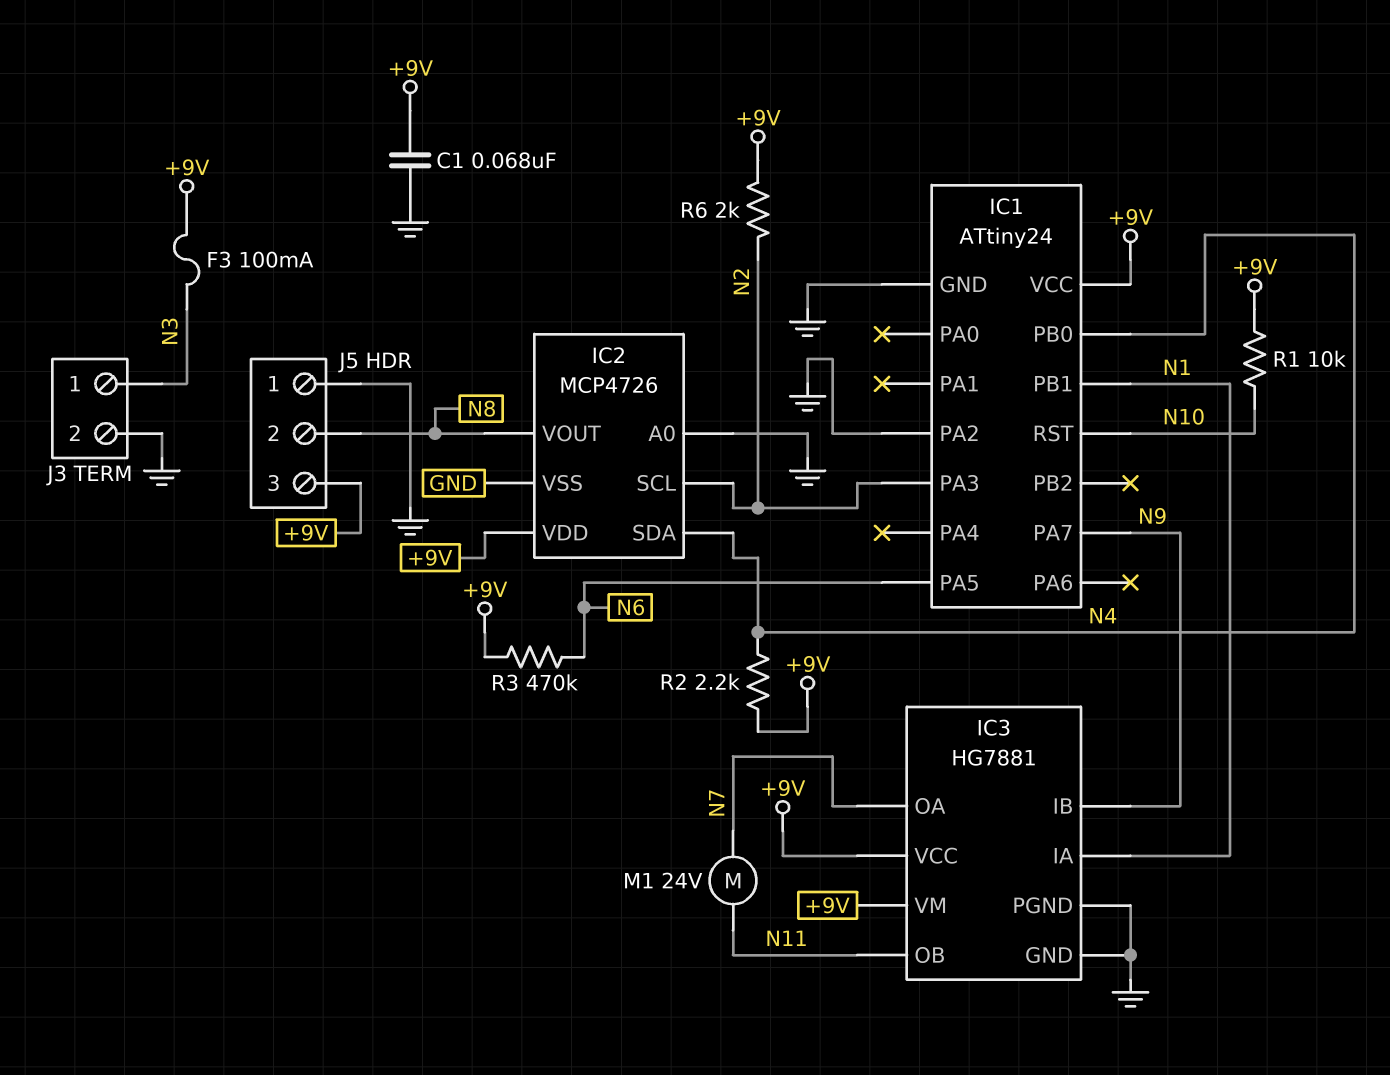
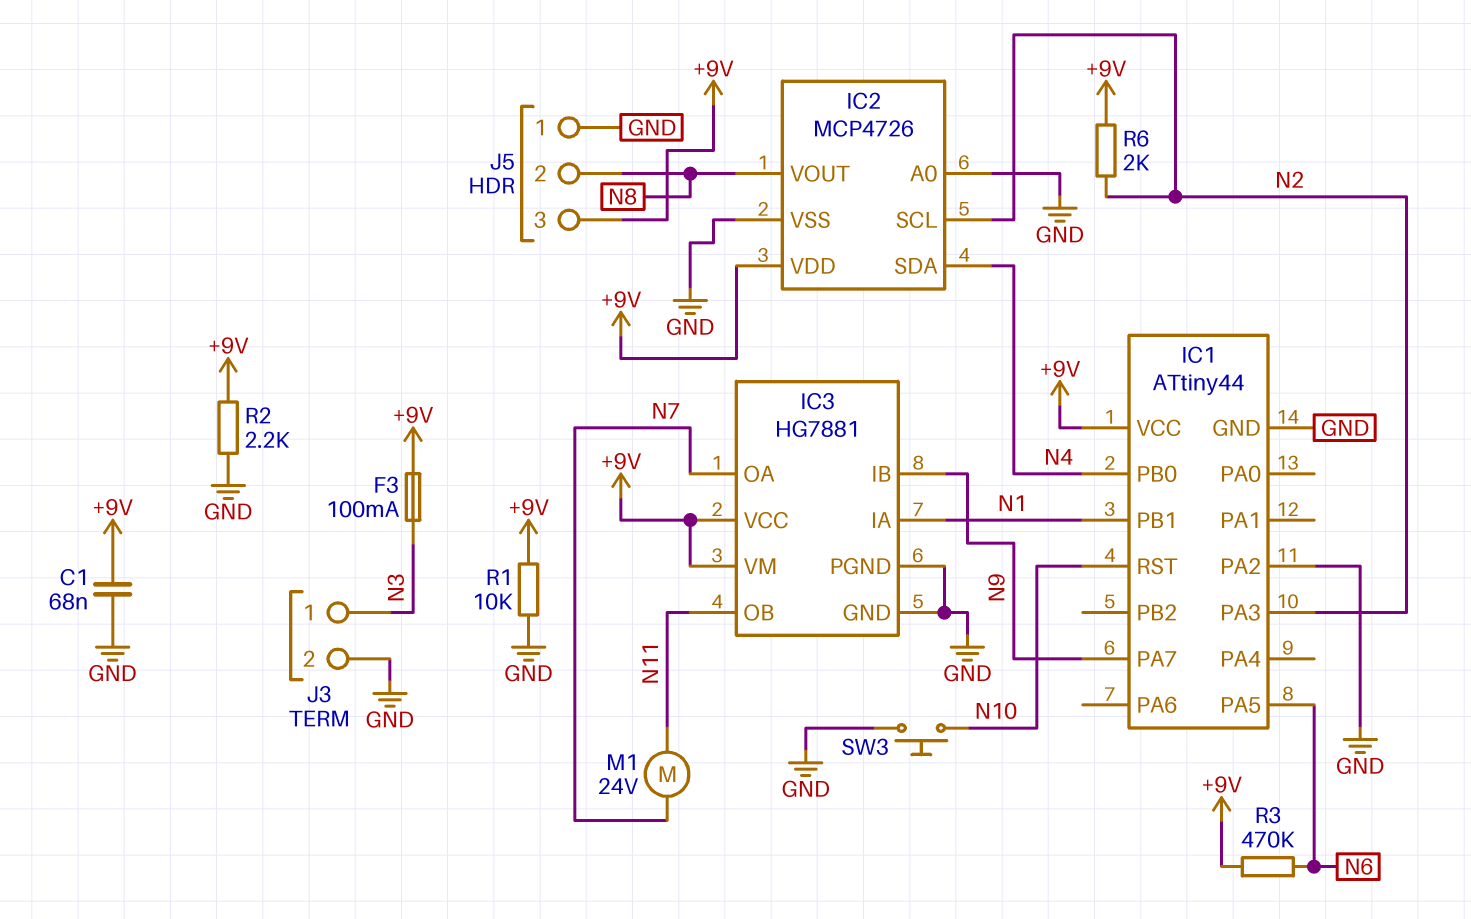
IC1: ATtiny24 -> ATtiny44
R1: 10k (+9V, N10) -> 10k (+9V, GND)
R2: 2.2k (+9V, N4) -> 2.2k (+9V, GND)
SW3: none -> button (GND, N10)

